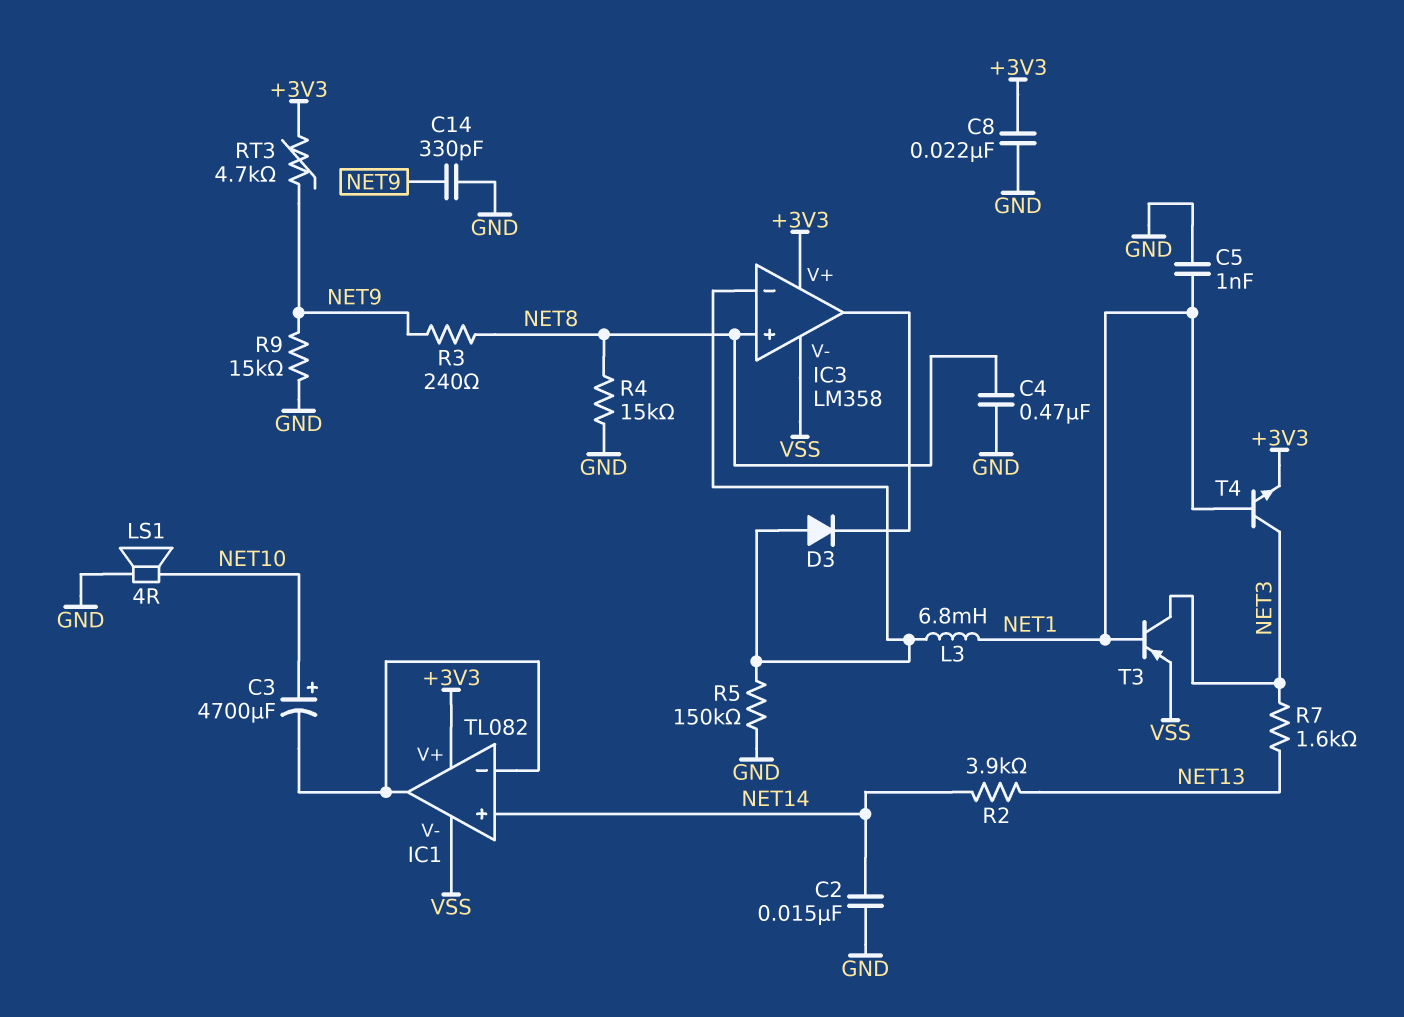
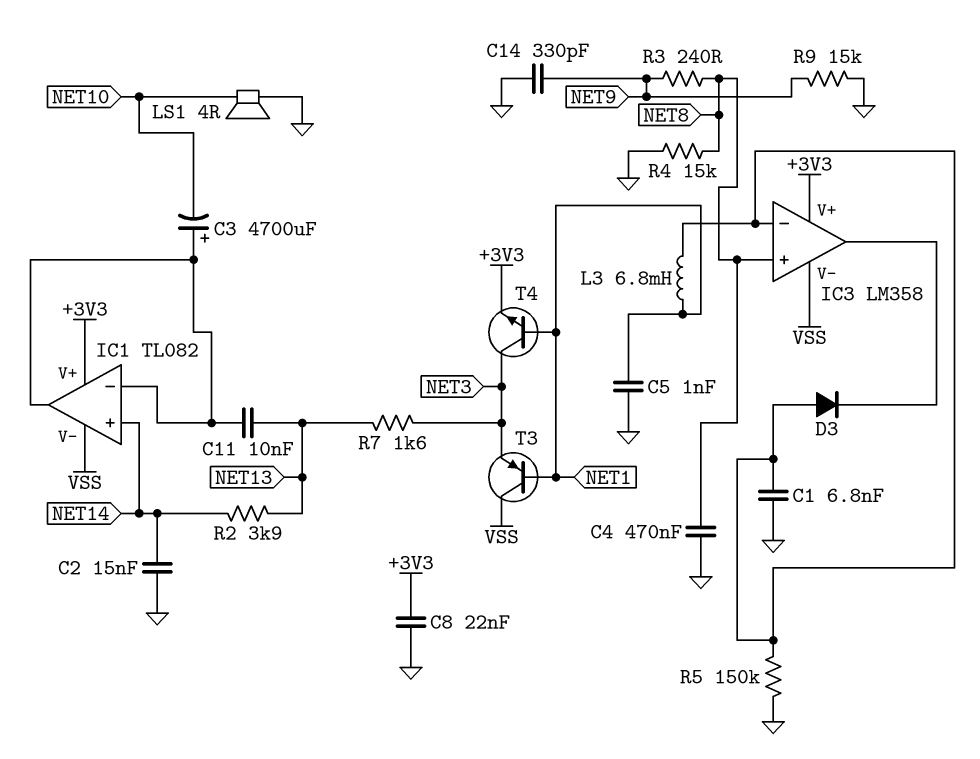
C1: none -> 6.8nF (GND, IC3/in-)
C3: 4700uF (plus NET10, minus IC1/in-) -> 4700uF (plus IC1/in-, minus NET10)
C11: none -> 10nF (IC1/in-, NET13)
RT3: 4.7k (+3V3, NET9) -> none
T3: PNP (B NET1, C NET3, E VSS) -> PNP (B NET1, C VSS, E NET3)

